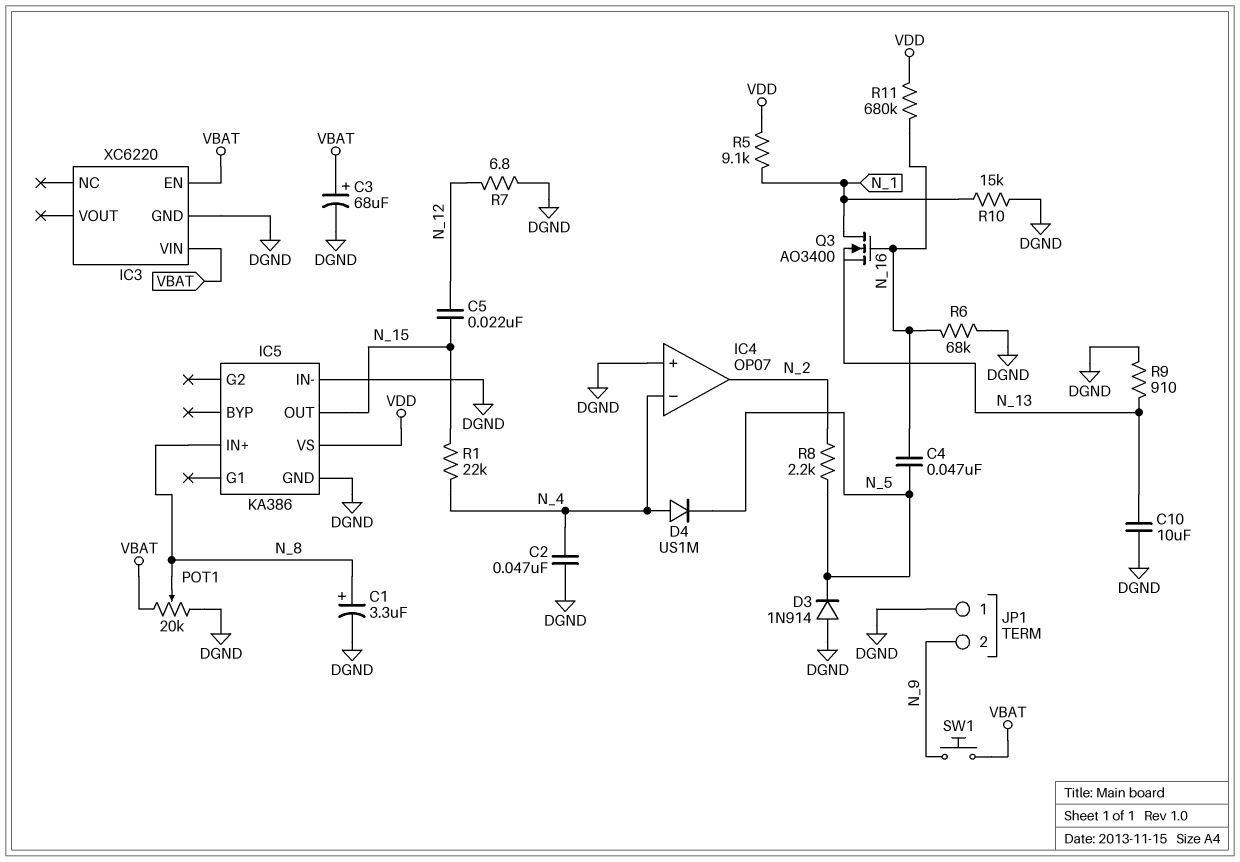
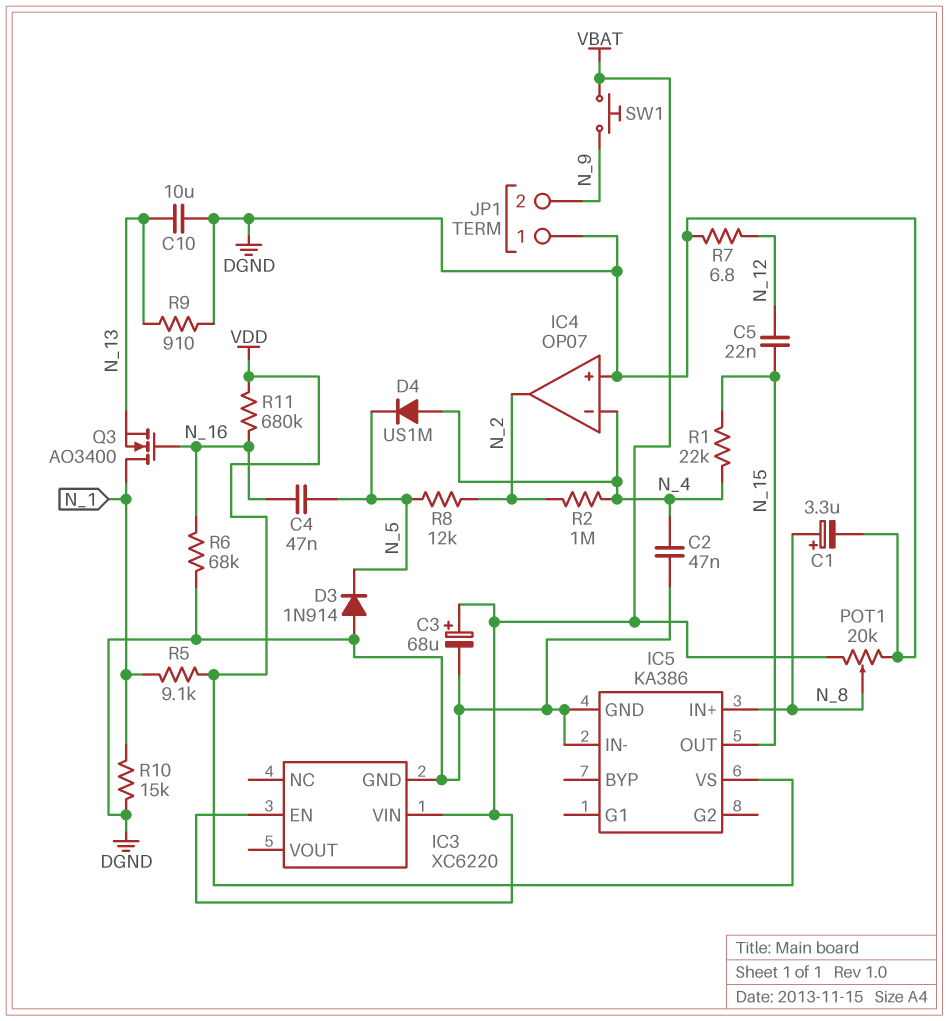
R2: none -> 1M (N_2, N_4)
R8: 2.2k (N_2, N_5) -> 12k (N_2, N_5)

